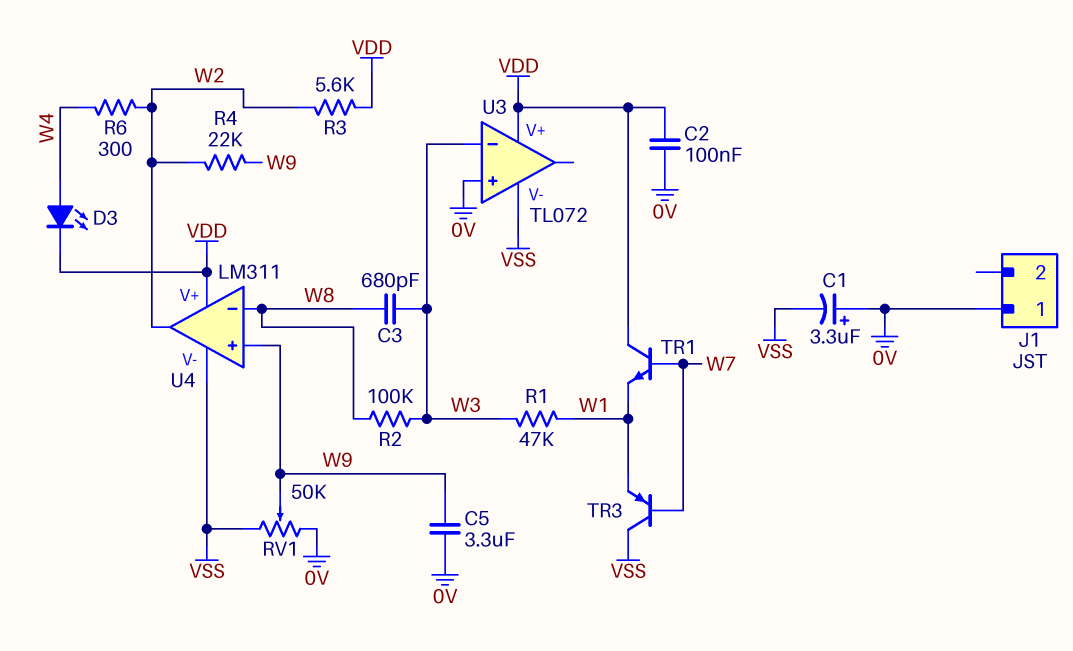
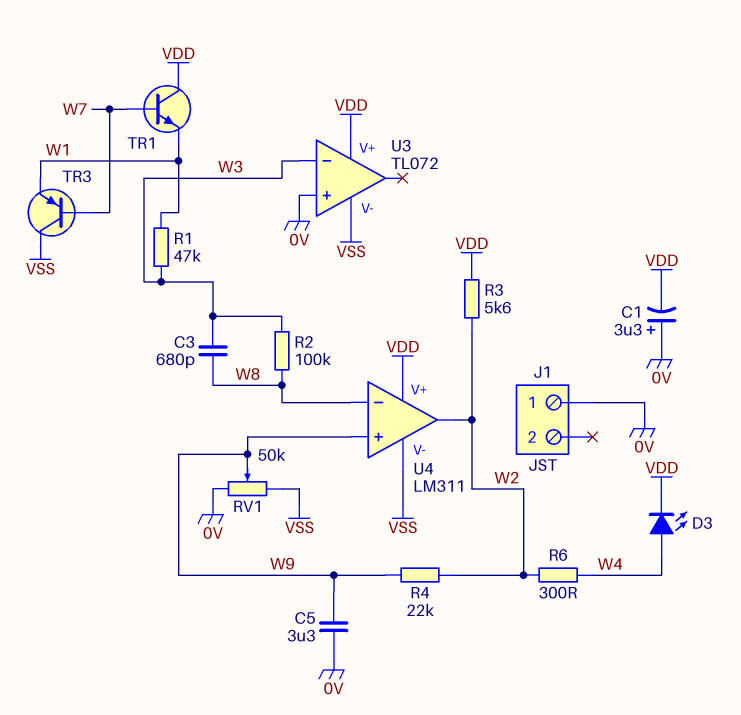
C1: 3.3uF (plus 0V, minus VSS) -> 3.3uF (plus 0V, minus VDD)
C2: 100nF (0V, VDD) -> none

